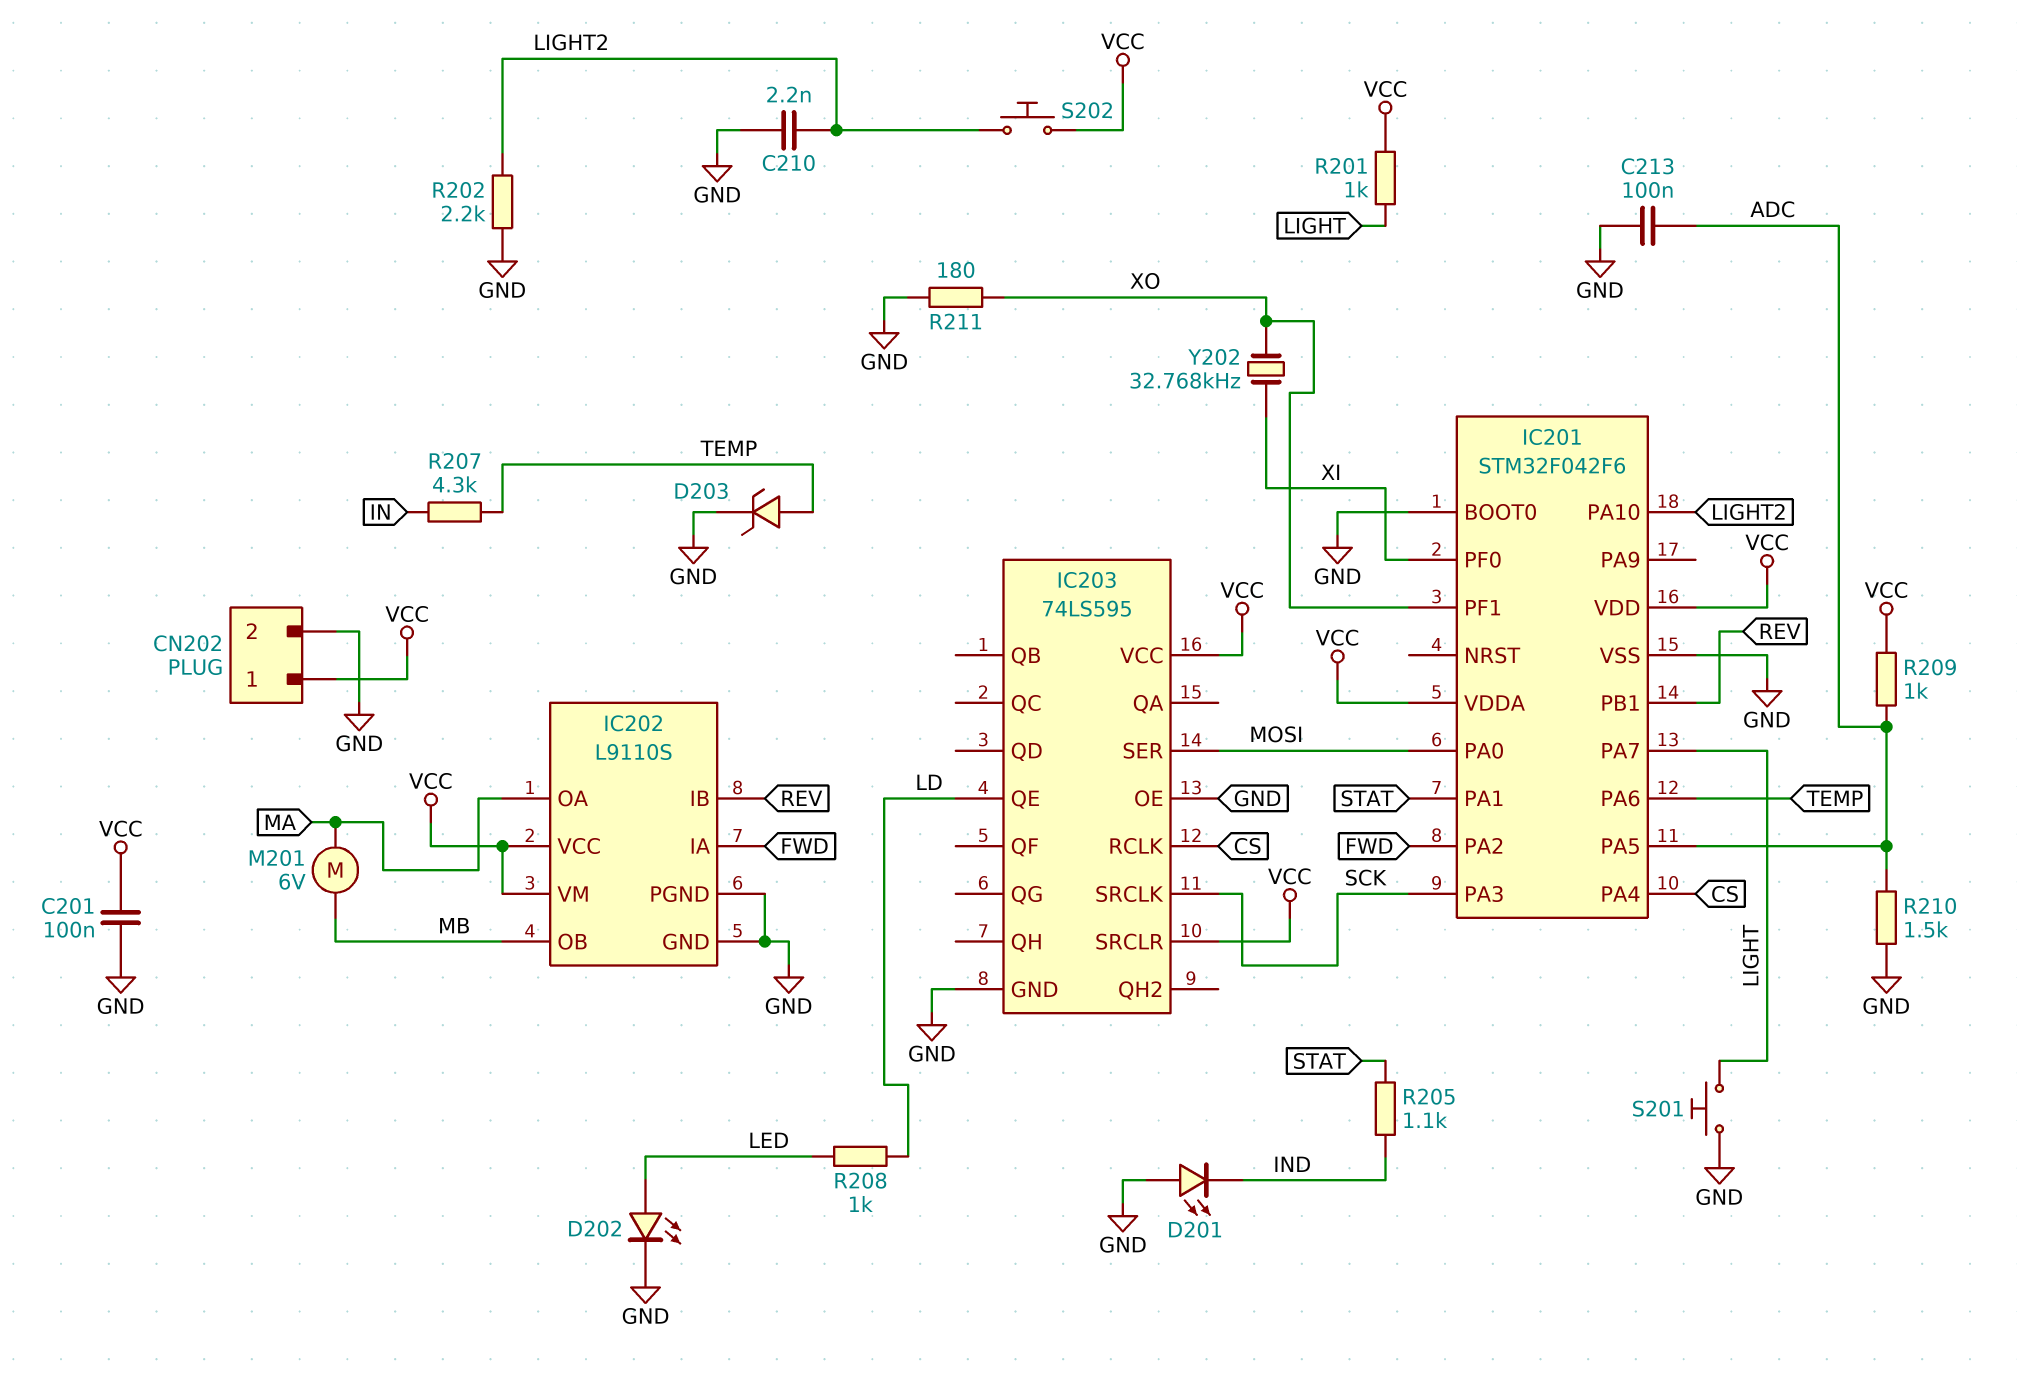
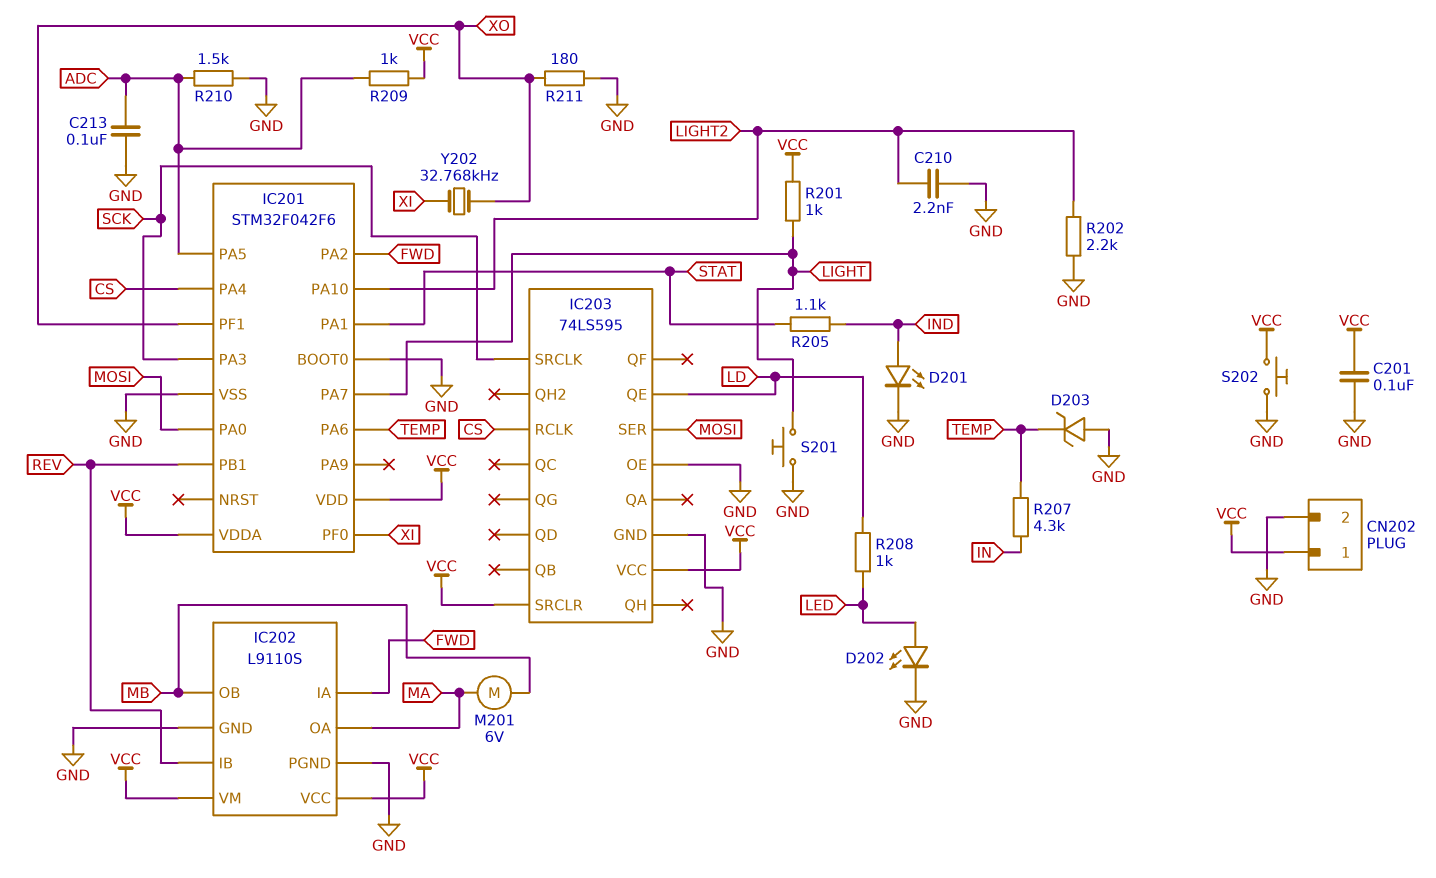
D201: LED (A GND, K IND) -> LED (A IND, K GND)
D203: zener (A TEMP, K GND) -> zener (A GND, K TEMP)
S202: button (LIGHT2, VCC) -> button (GND, VCC)

